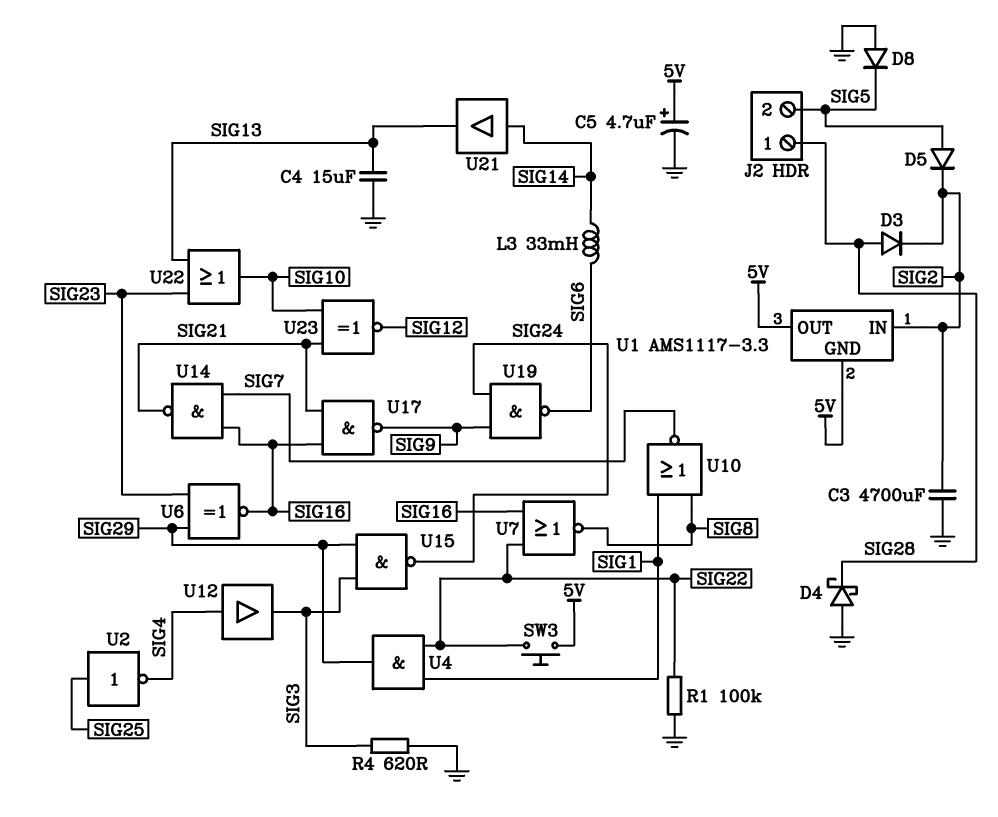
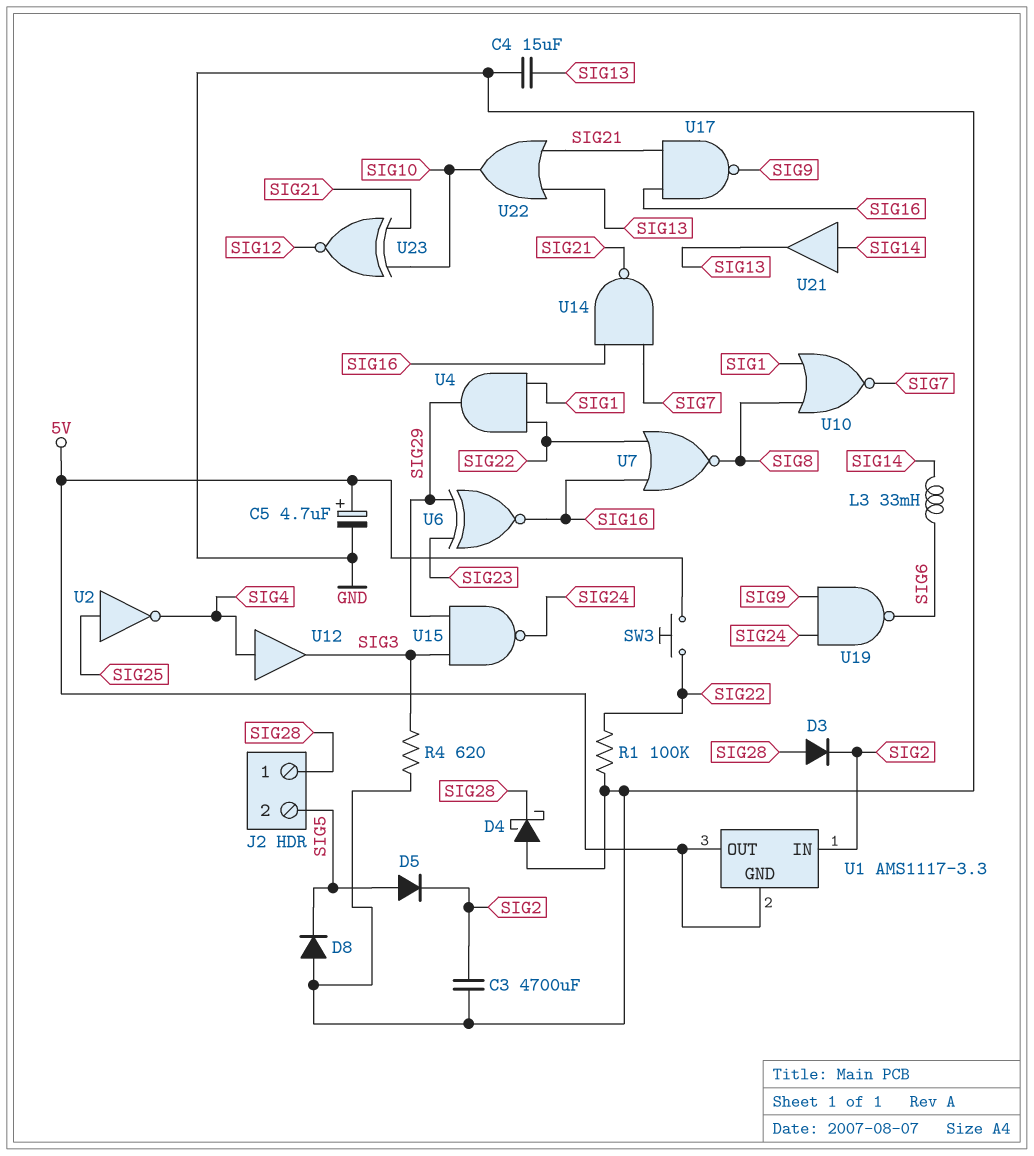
U22: OR (in SIG13, in SIG23, out SIG10) -> OR (in SIG13, in SIG21, out SIG10)

